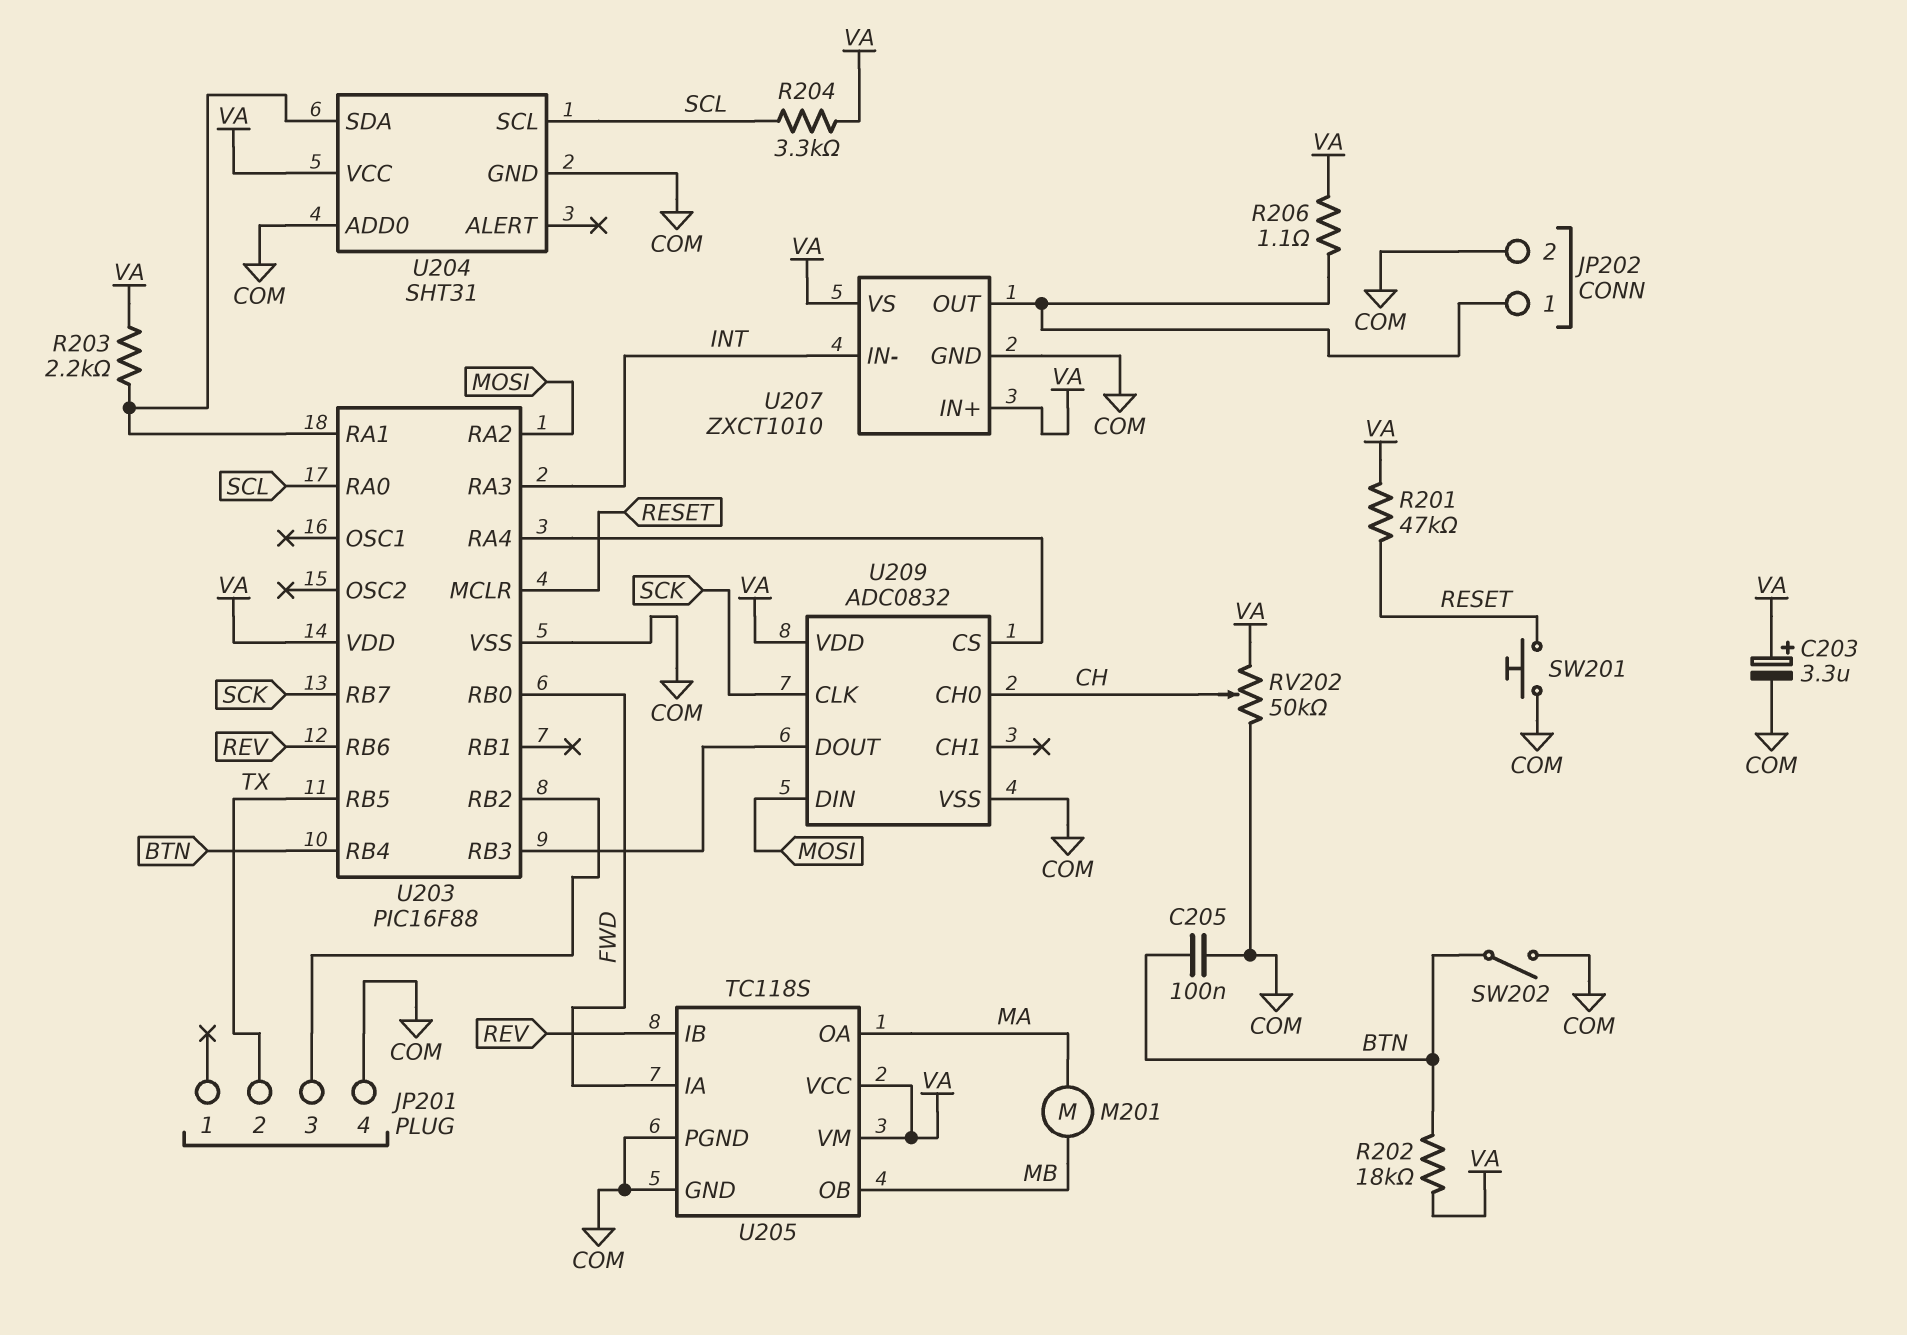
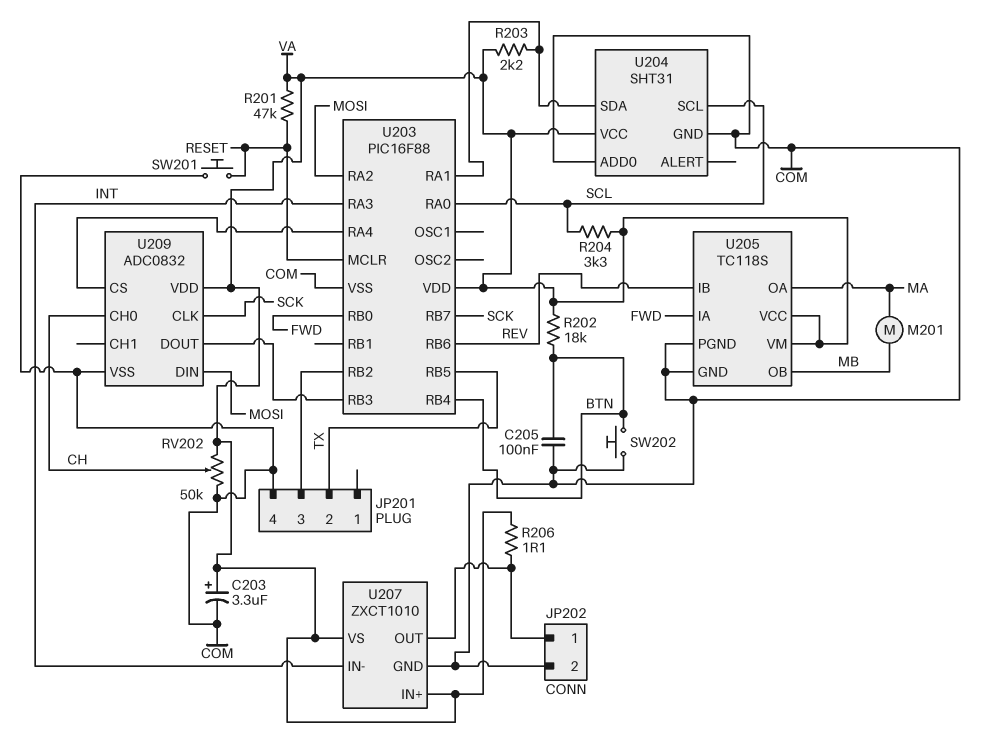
SW202: switch (BTN, COM) -> button (BTN, COM)

